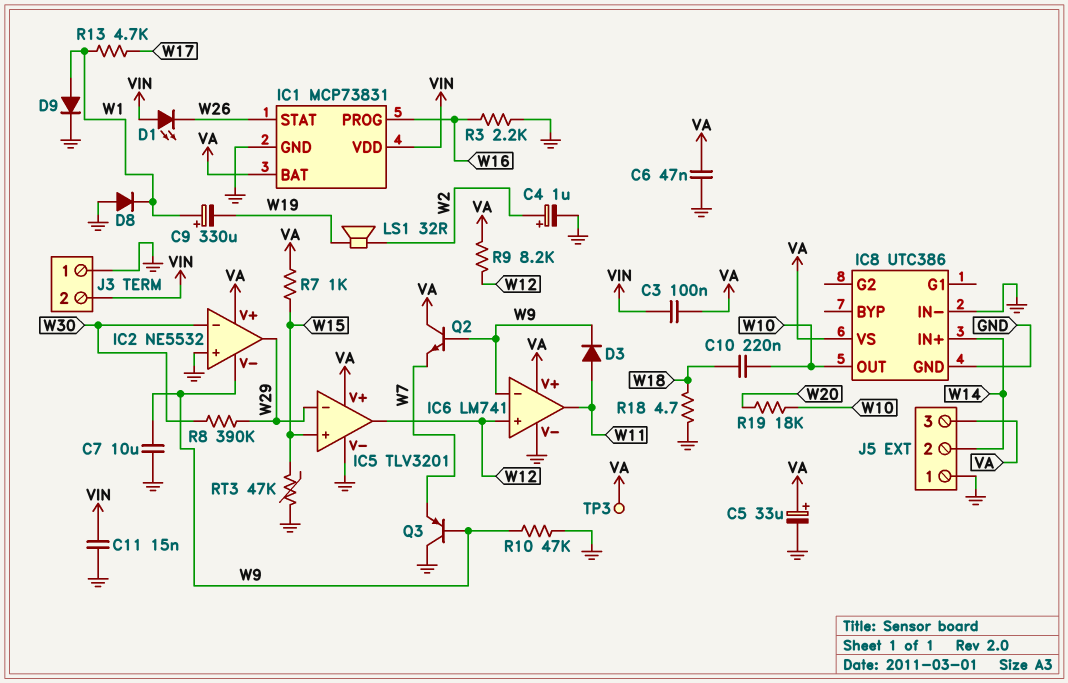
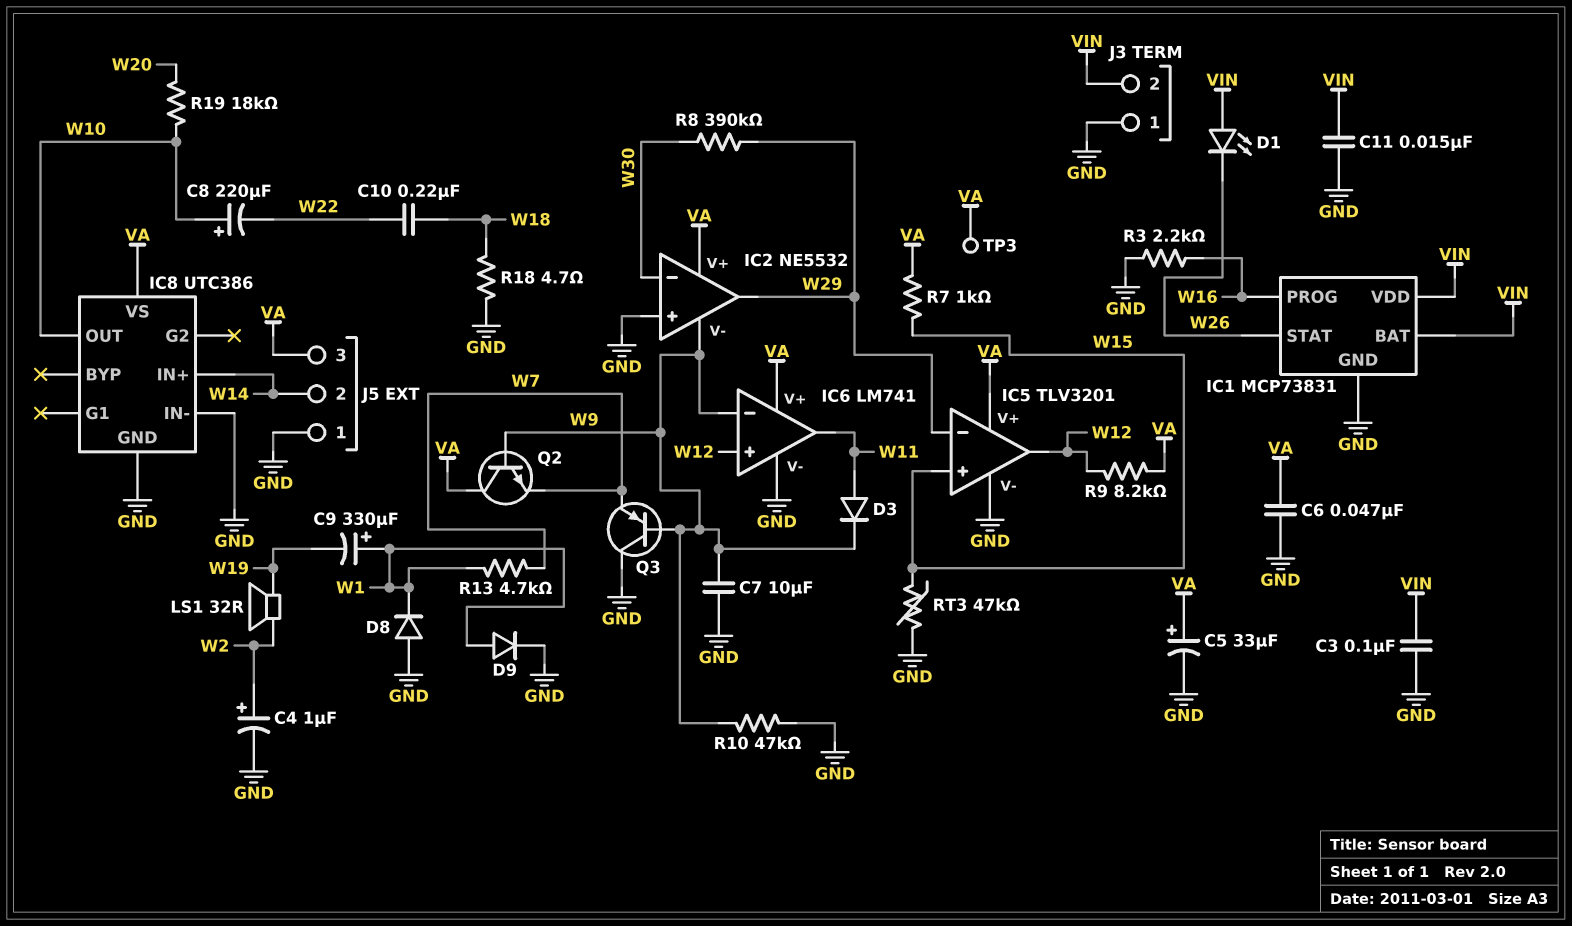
C3: 100nF (VA, VIN) -> 100nF (GND, VIN)
C8: none -> 220uF (plus W10, minus W22)
C10: 220nF (W10, W18) -> 220nF (W18, W22)
IC1 pin BAT: VA -> VIN
R13: 4.7k (W1, W17) -> 4.7k (W1, W7)

